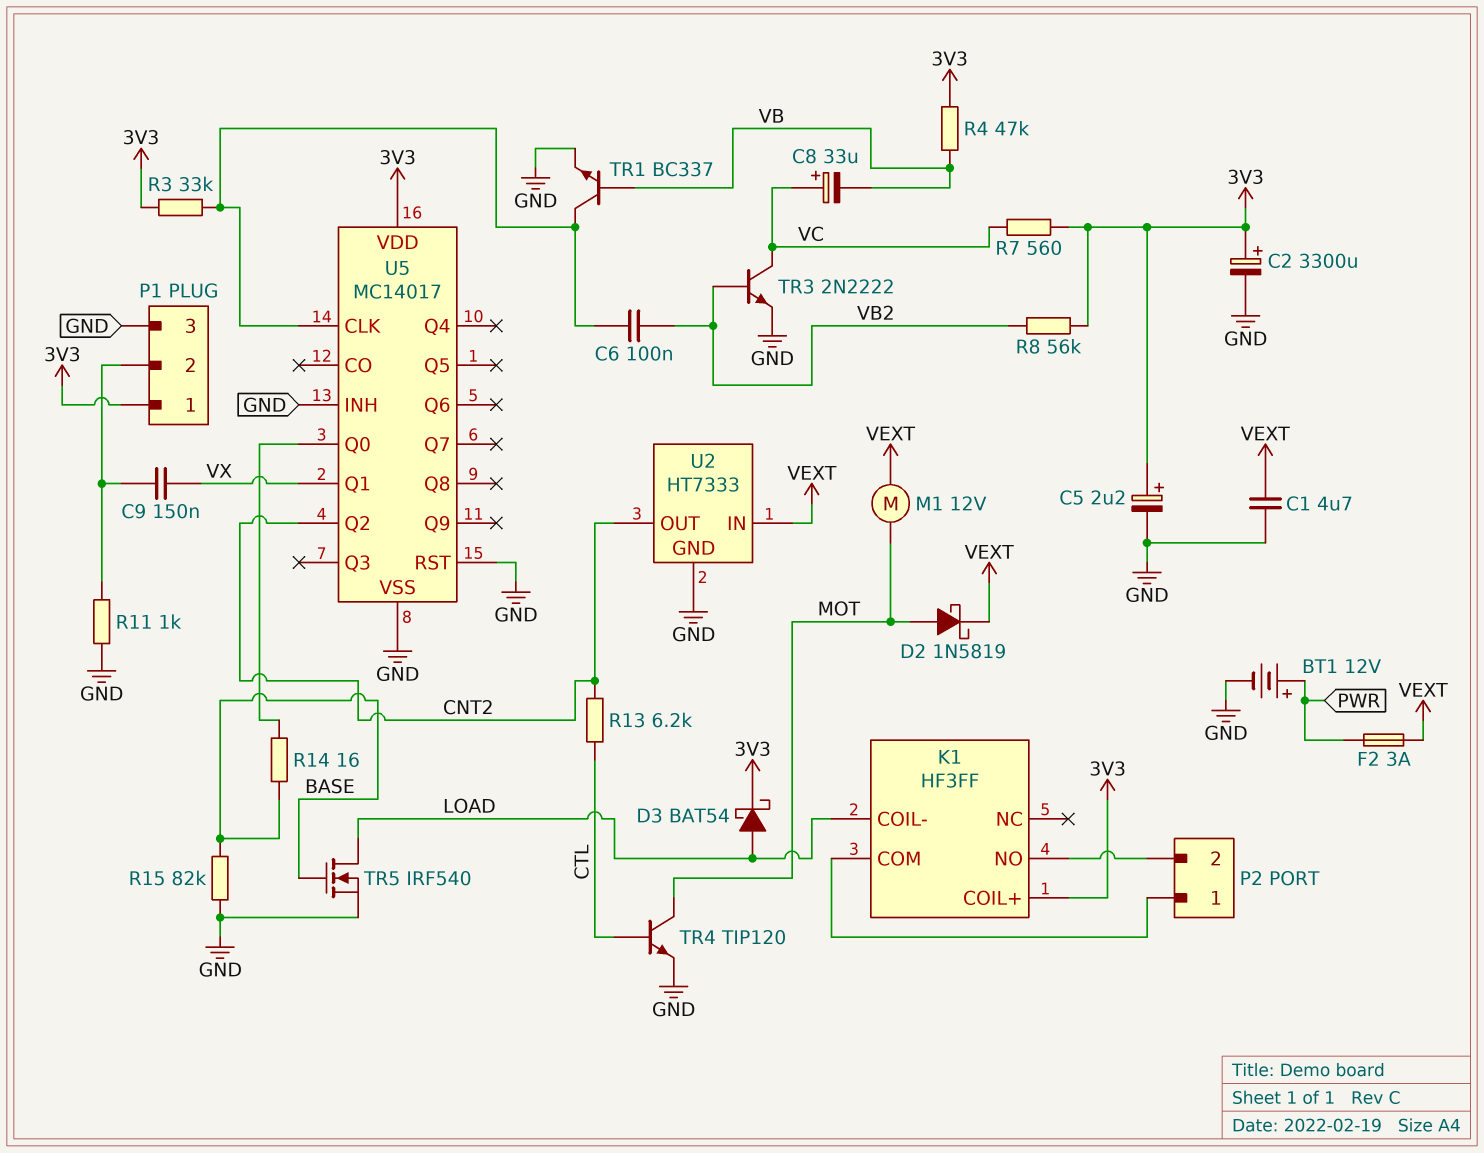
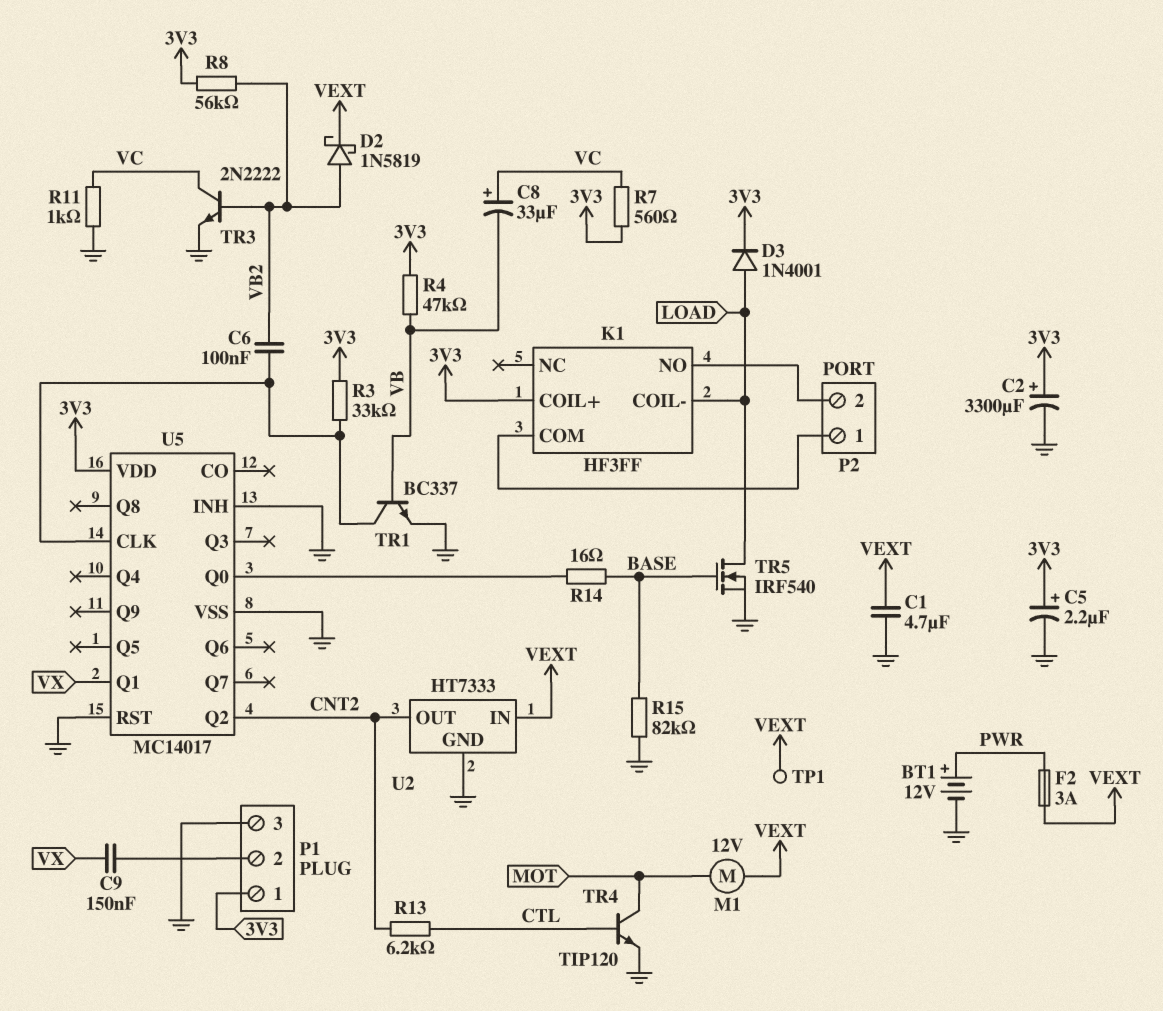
D2: schottky 1N5819 (A MOT, K VEXT) -> schottky 1N5819 (A VB2, K VEXT)
D3: schottky BAT54 (A LOAD, K 3V3) -> diode 1N4001 (A LOAD, K 3V3)
R11: 1k (GND, P1/2) -> 1k (GND, VC)
TP1: none -> test point (VEXT)

